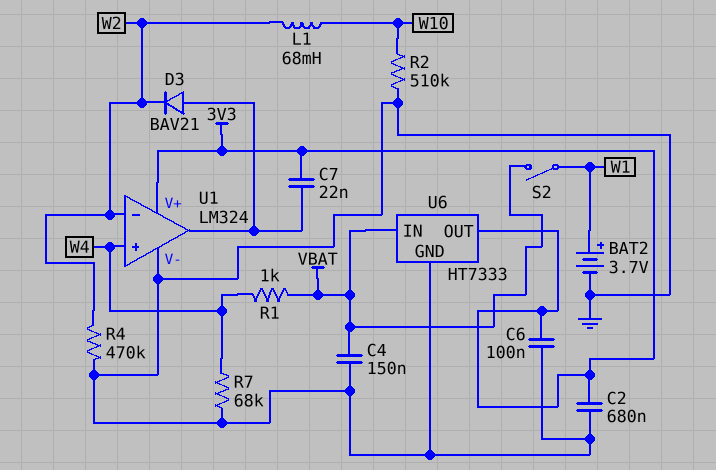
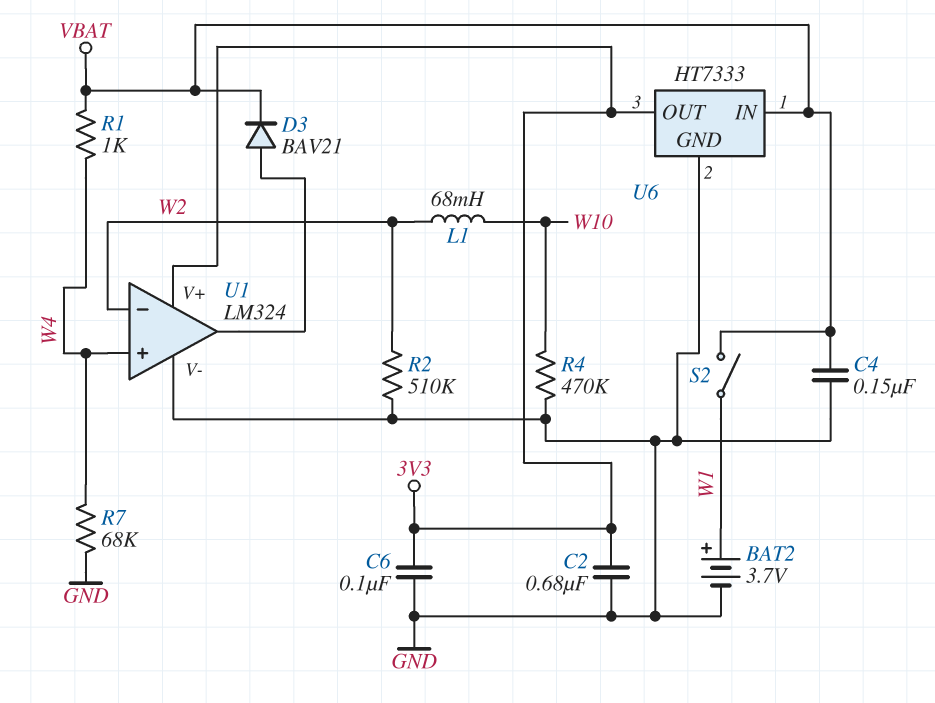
C7: 22nF (3V3, U1/out) -> none
D3: diode BAV21 (A U1/out, K W2) -> diode BAV21 (A U1/out, K VBAT)
R2: 510k (GND, W10) -> 510k (GND, W2)
R4: 470k (GND, W2) -> 470k (GND, W10)

